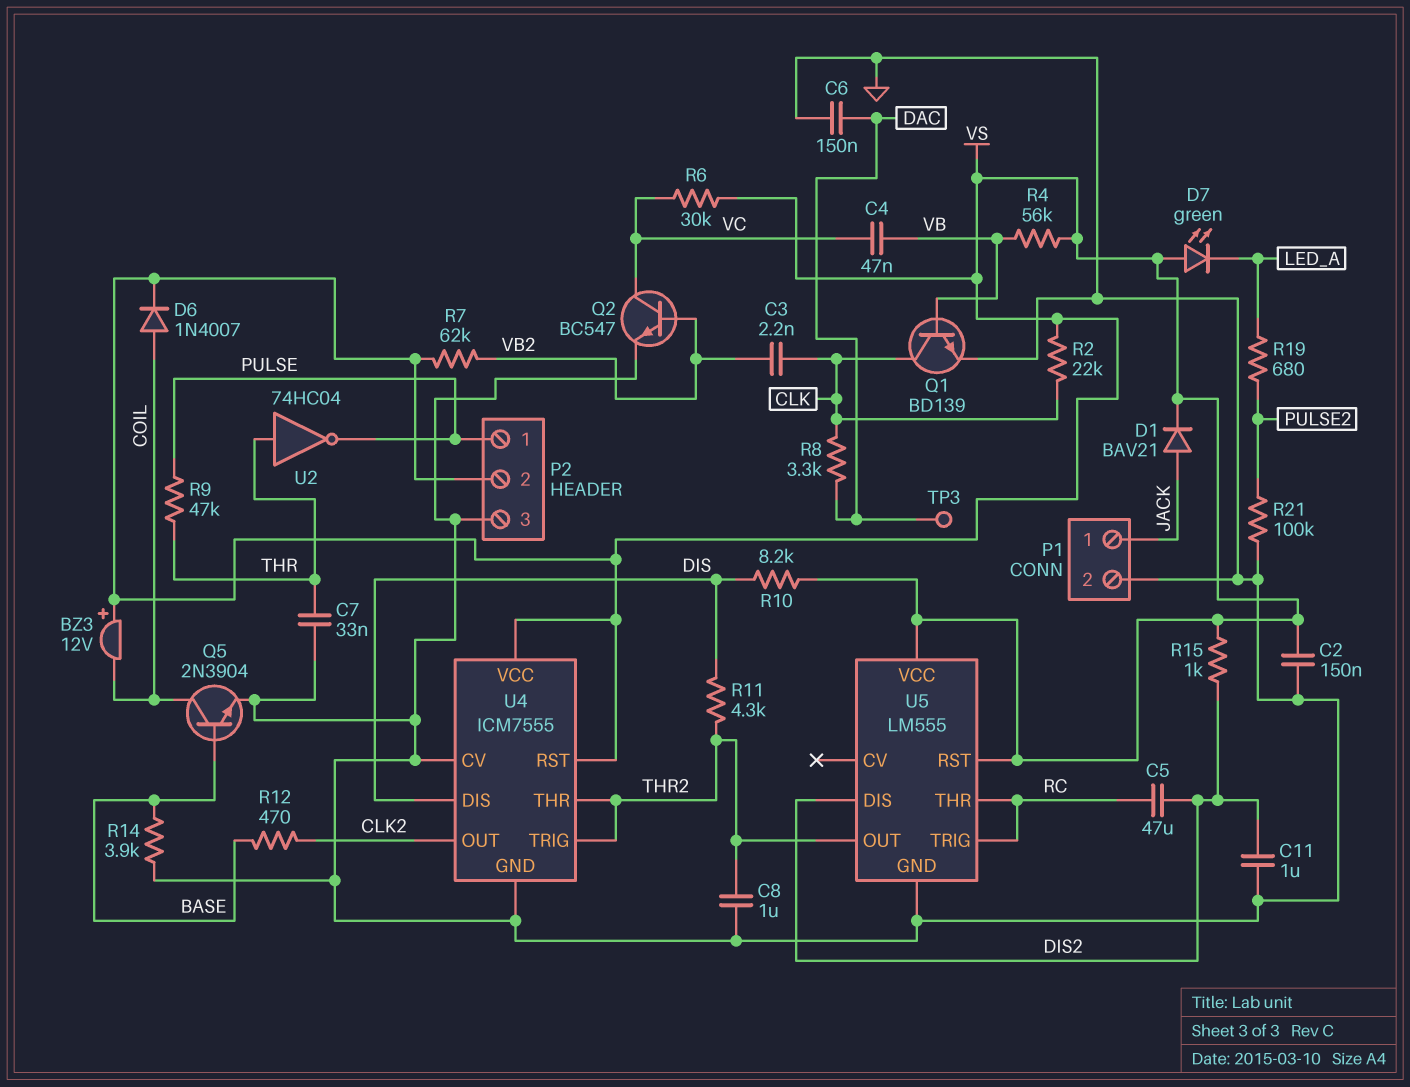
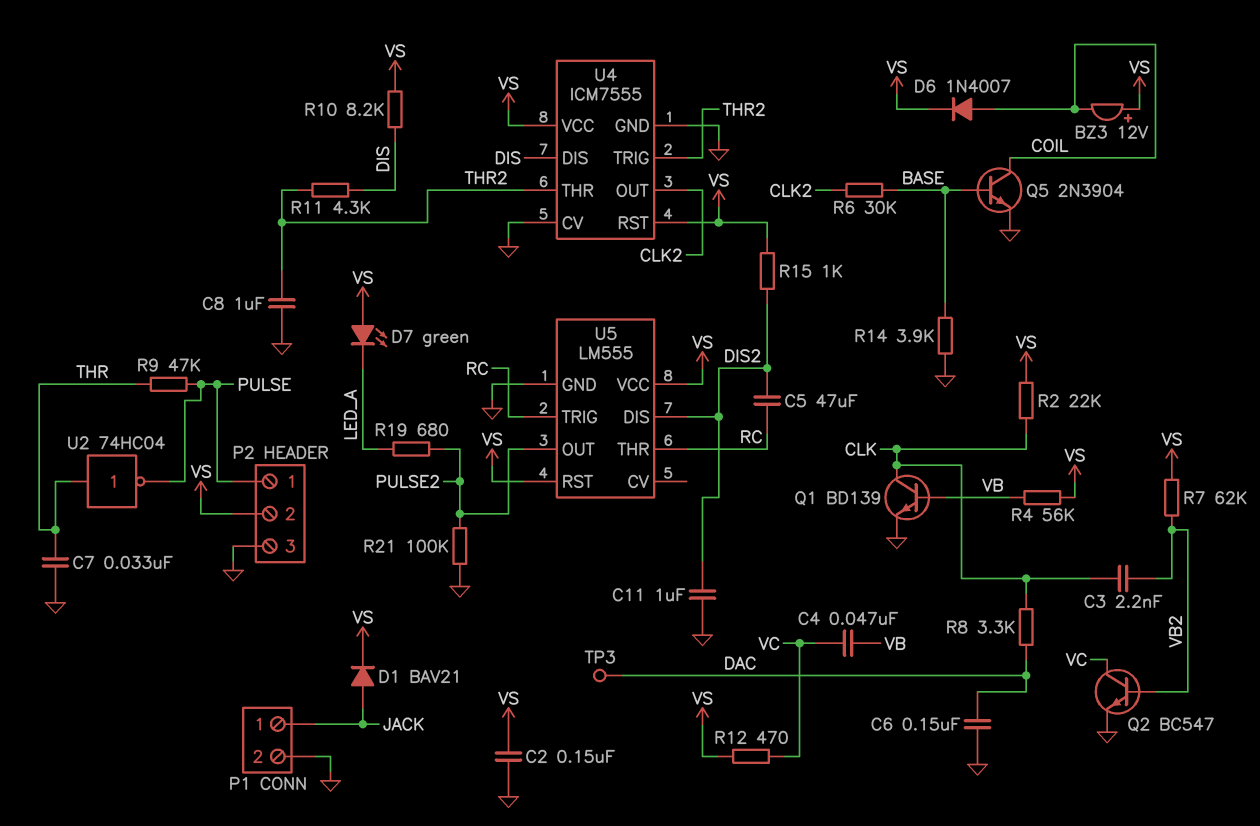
R6: 30k (VC, VS) -> 30k (BASE, CLK2)
R12: 470 (BASE, CLK2) -> 470 (VC, VS)
U5 pin OUT: THR2 -> PULSE2

